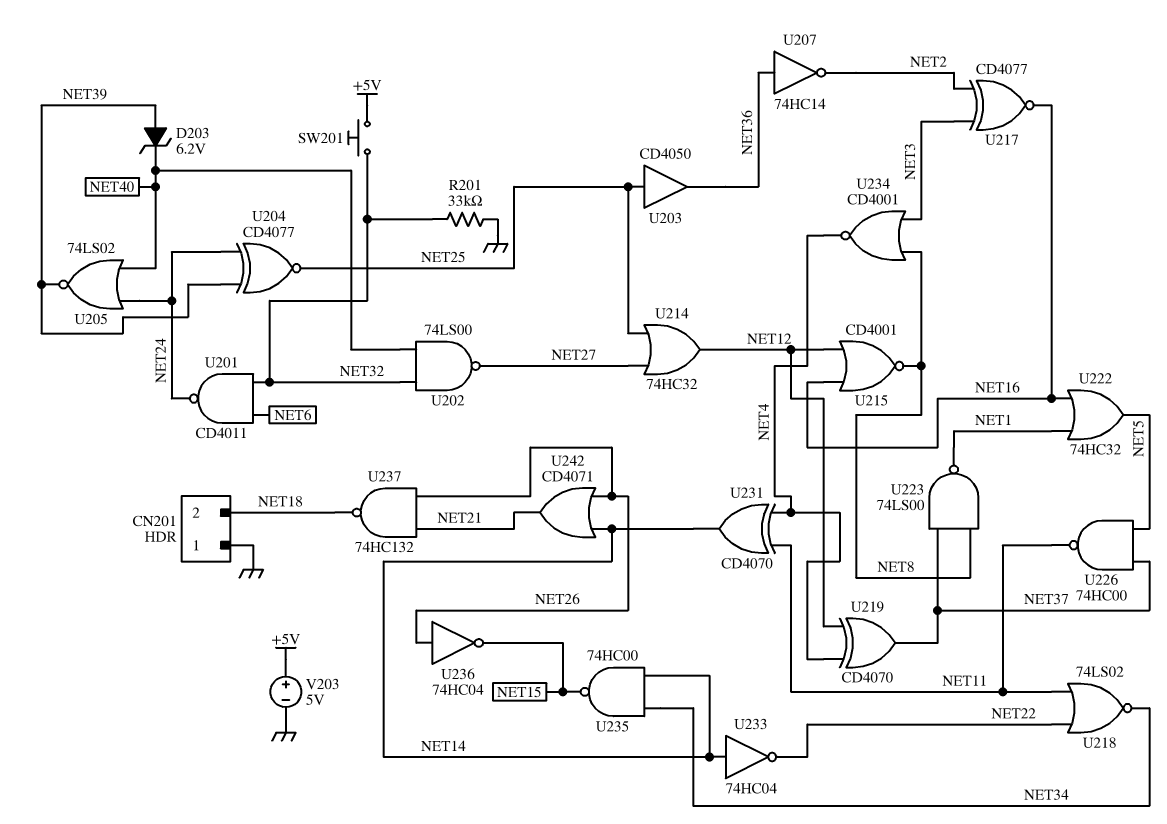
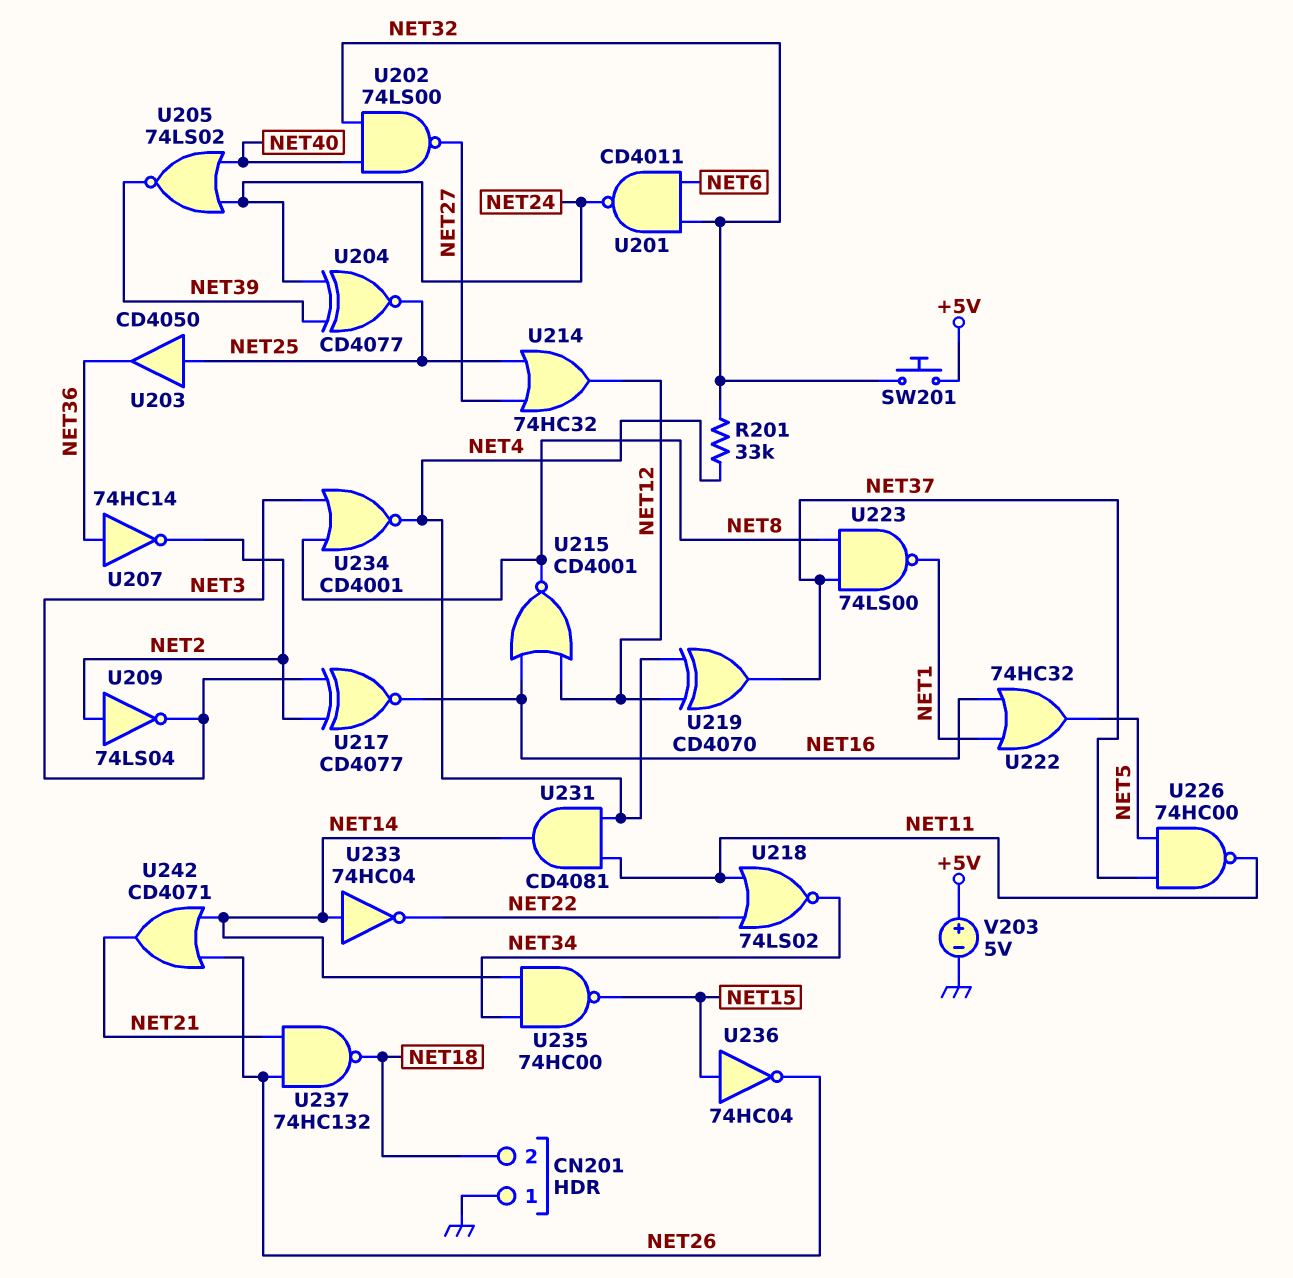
D203: zener 6.2V (A NET39, K NET40) -> none
R201: 33k (GND, NET32) -> 33k (NET4, NET32)
U209: none -> NOT 74LS04 (in NET2, out NET3)
U231: XOR CD4070 (in NET4, in NET11, out NET14) -> AND CD4081 (in NET4, in NET11, out NET14)
U236: NOT 74HC04 (in NET26, out NET15) -> NOT 74HC04 (in NET15, out NET26)

